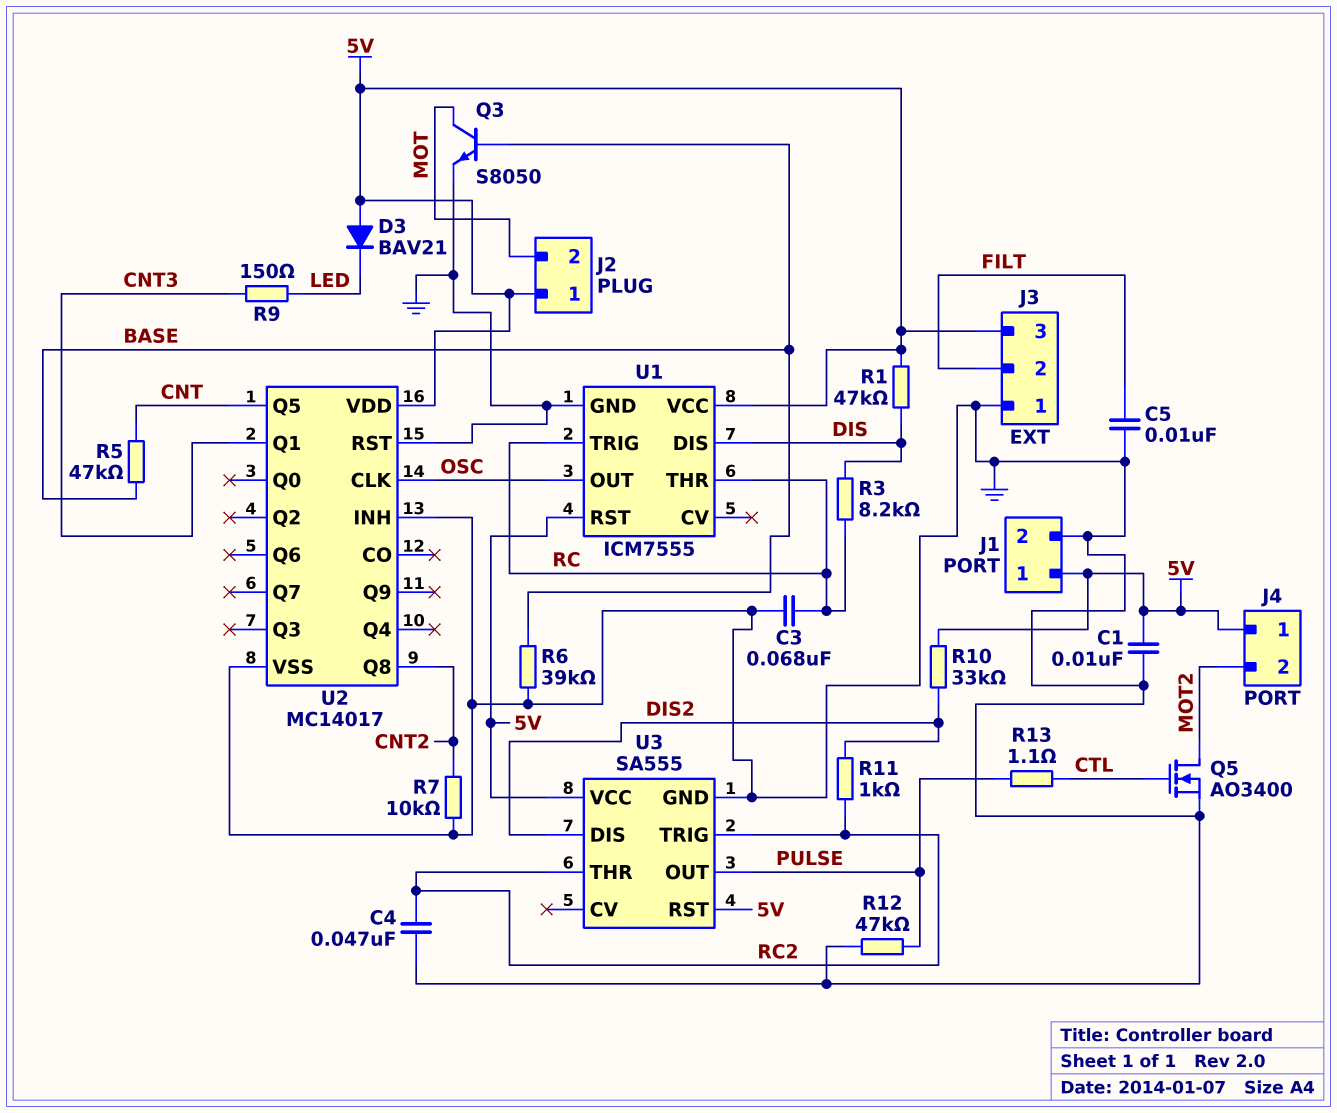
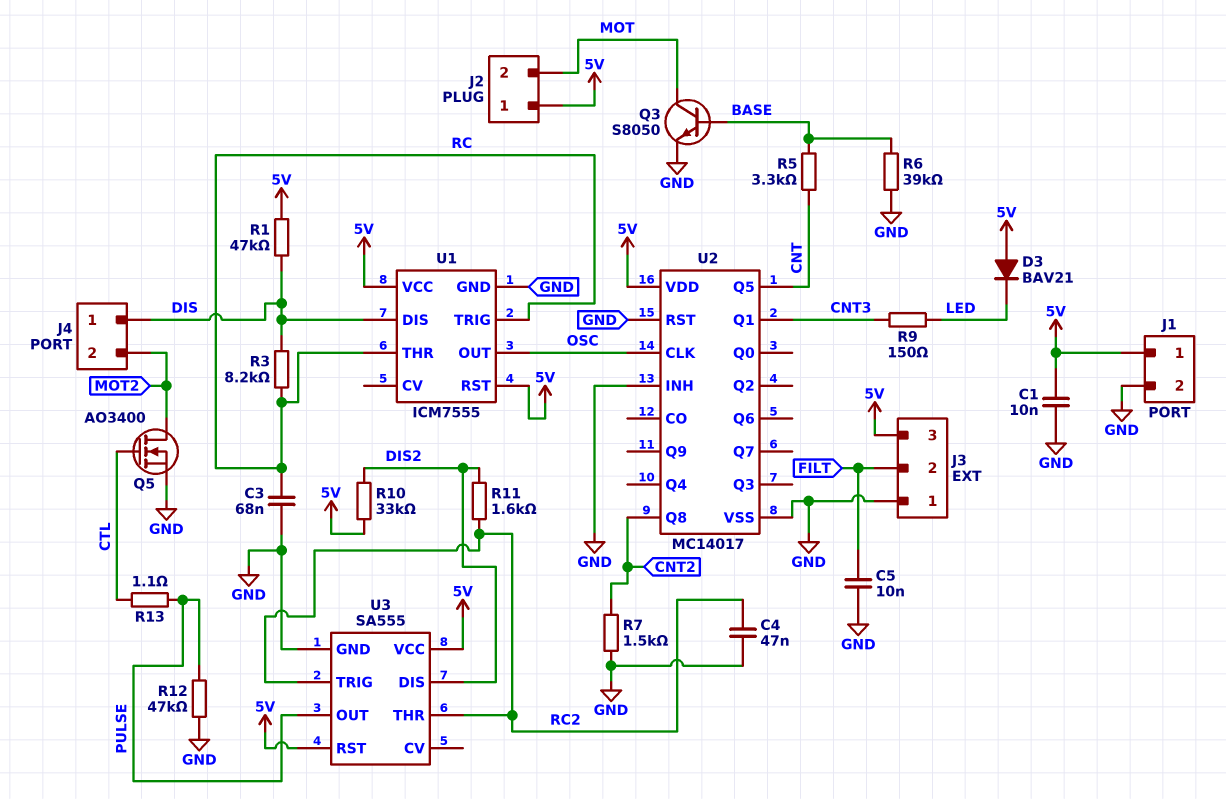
J4 pin 1: 5V -> DIS
R5: 47k (BASE, CNT) -> 3.3k (BASE, CNT)
R7: 10k (CNT2, GND) -> 1.5k (CNT2, GND)
R11: 1k (DIS2, RC2) -> 1.6k (DIS2, RC2)

